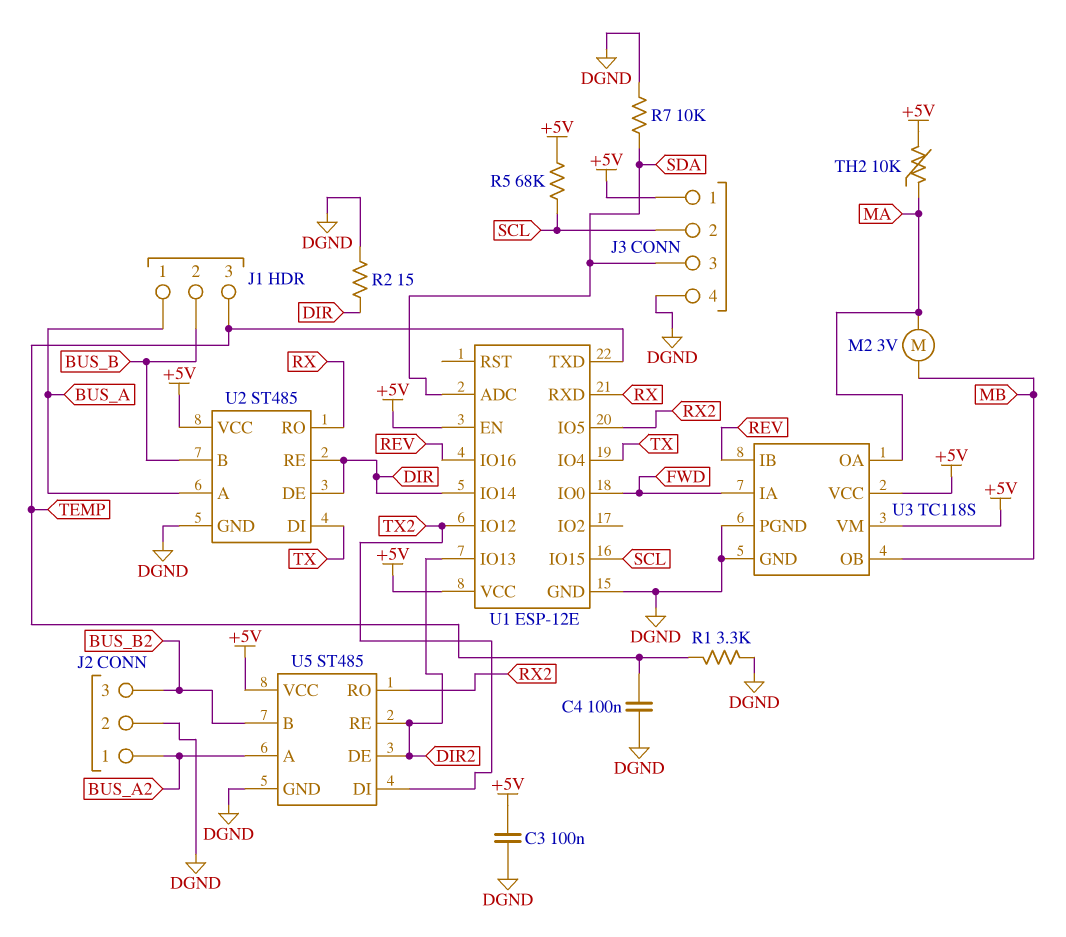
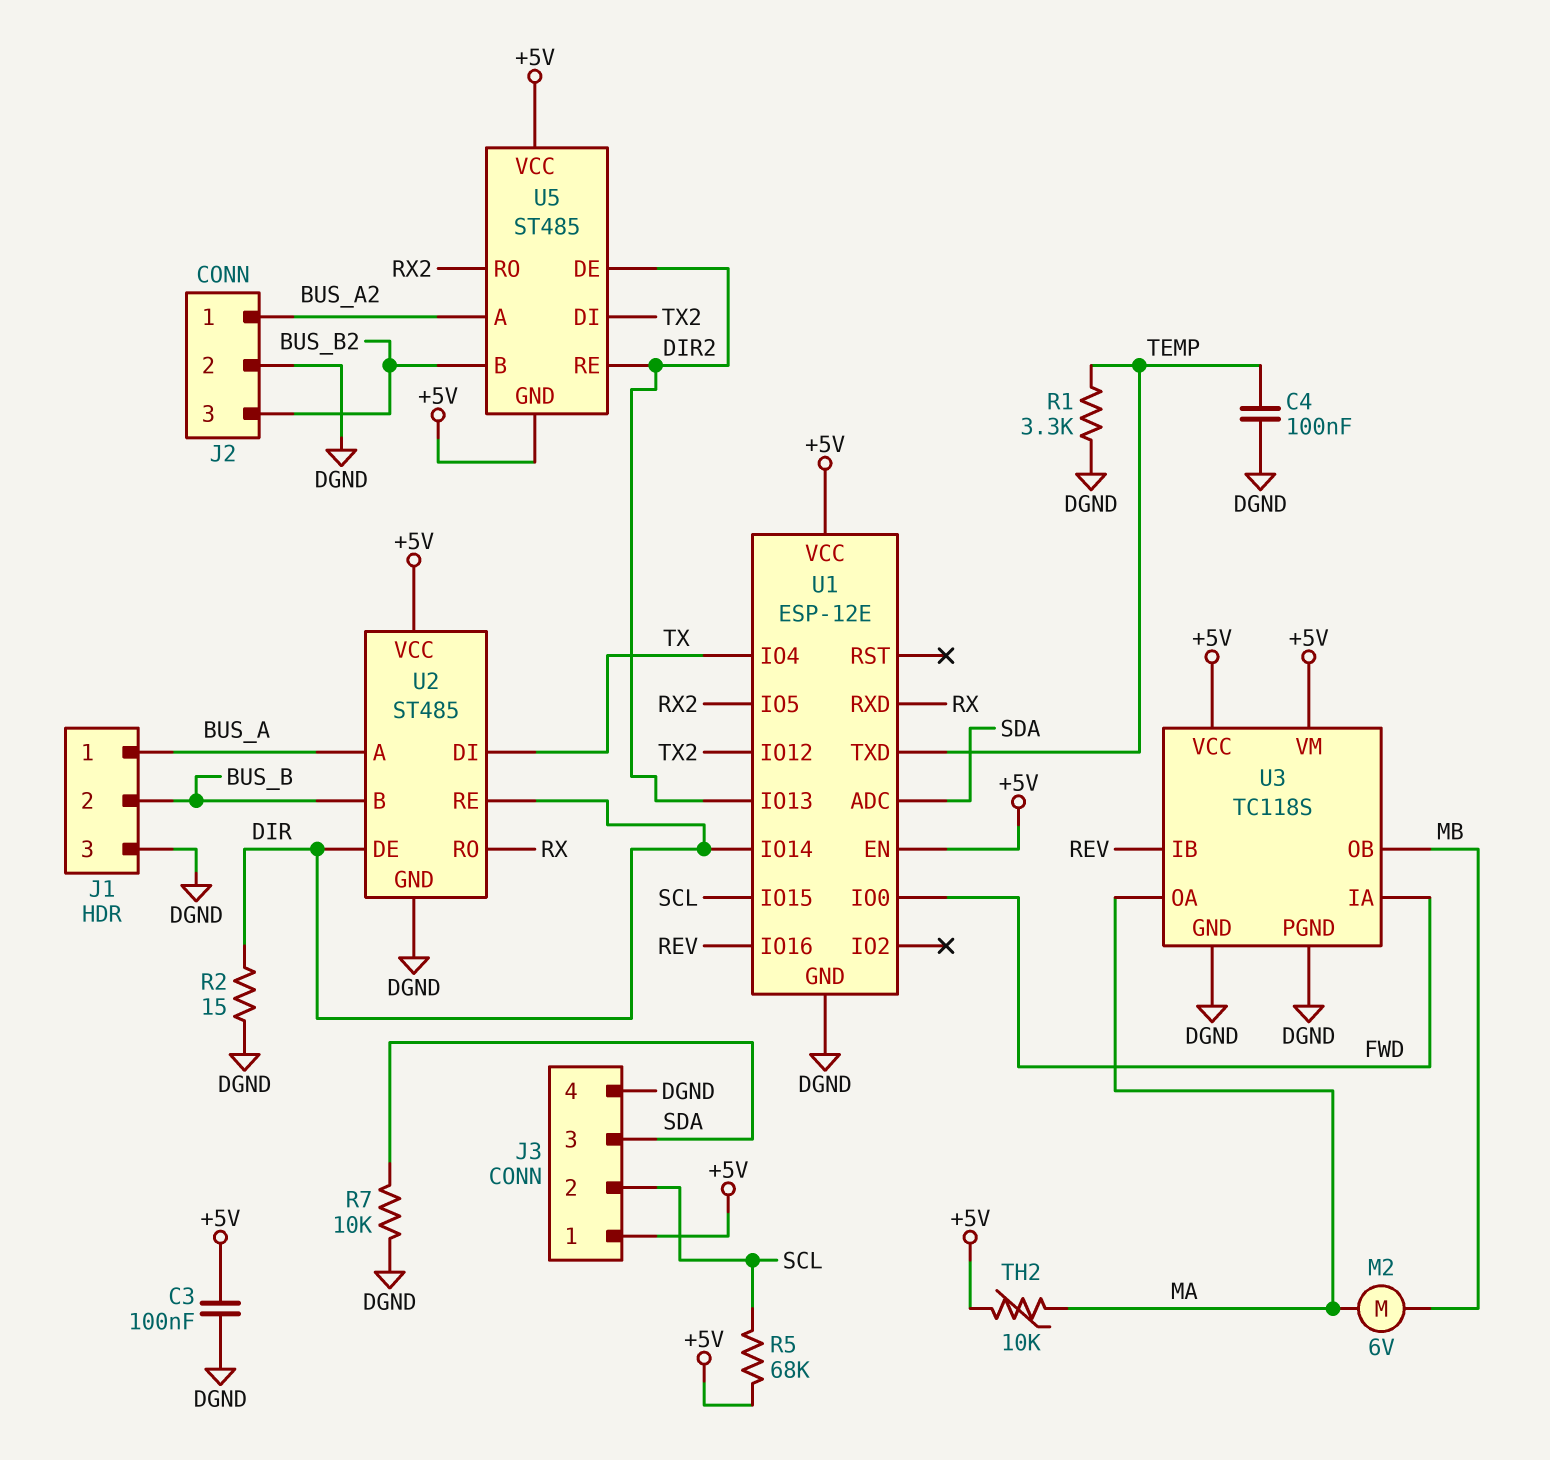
J1 pin 3: TEMP -> DGND
M2: motor 3V (MA, MB) -> motor 6V (MA, MB)
U5 pin GND: DGND -> +5V

